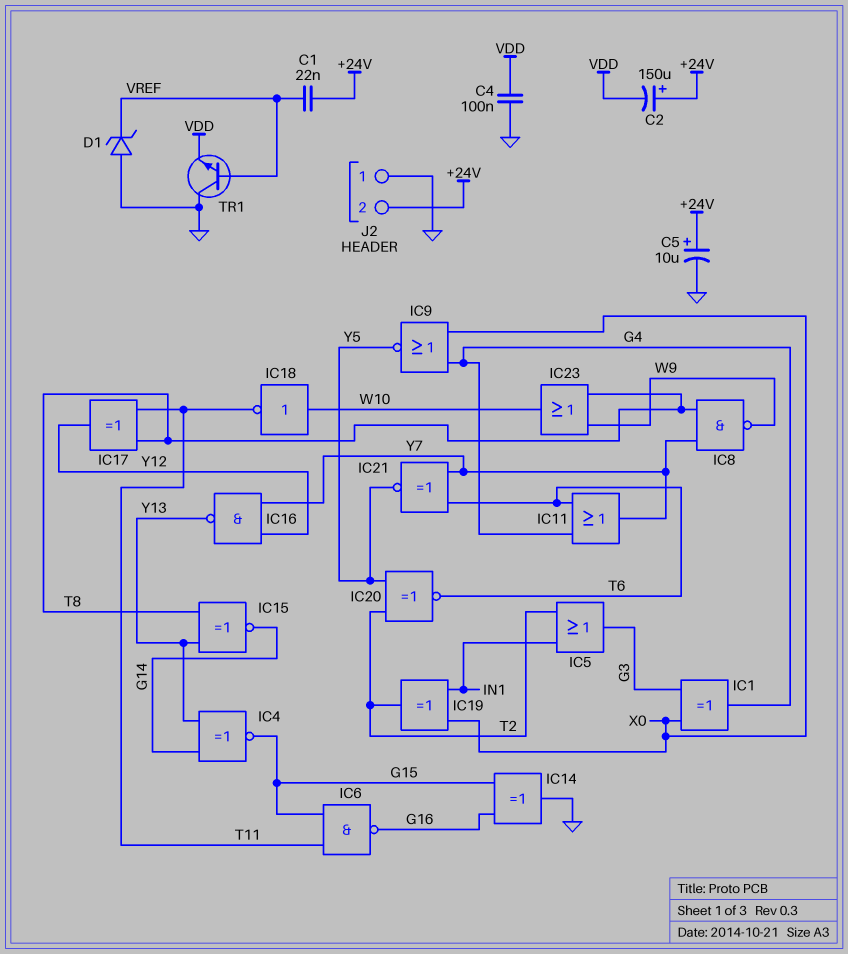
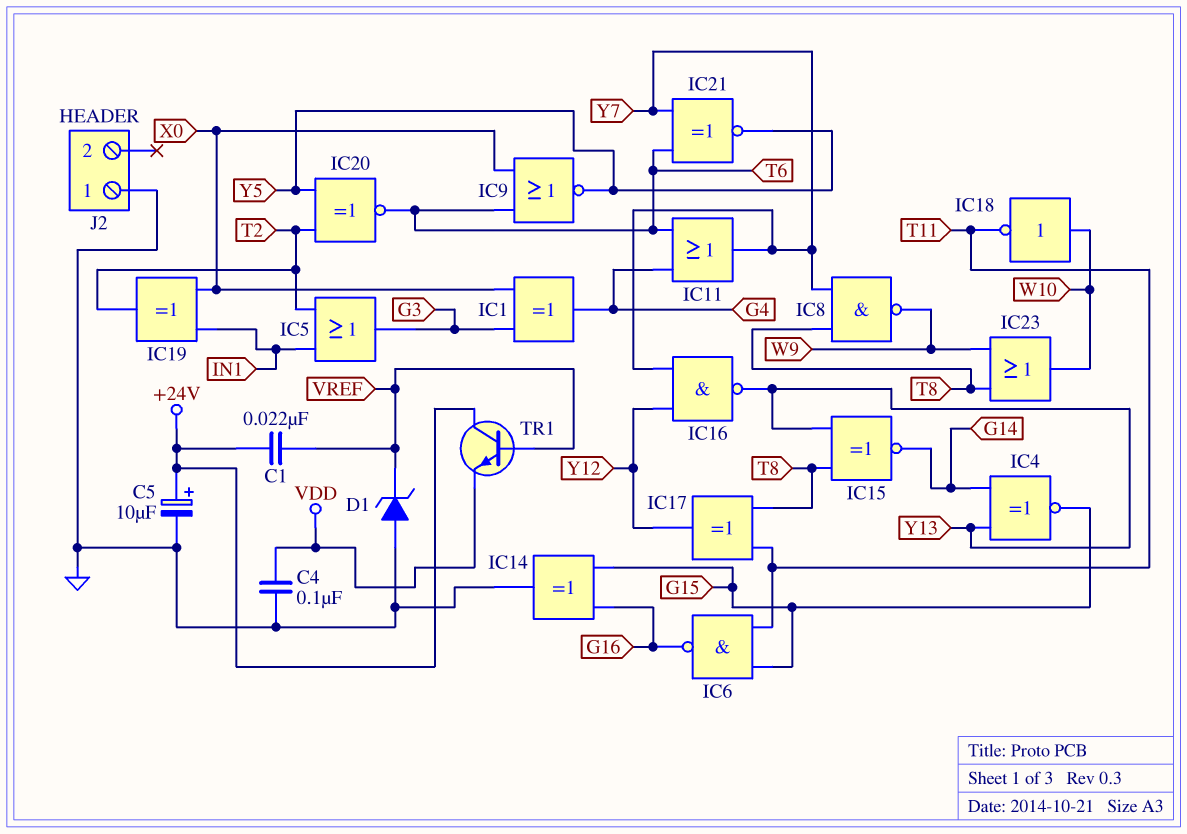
C2: 150uF (plus +24V, minus VDD) -> none
IC9: NOR (in G4, in X0, out Y5) -> NOR (in T6, in X0, out Y5)
J2 pin 2: +24V -> none
TR1: NPN (B VREF, C GND, E VDD) -> NPN (B VREF, C +24V, E VDD)

